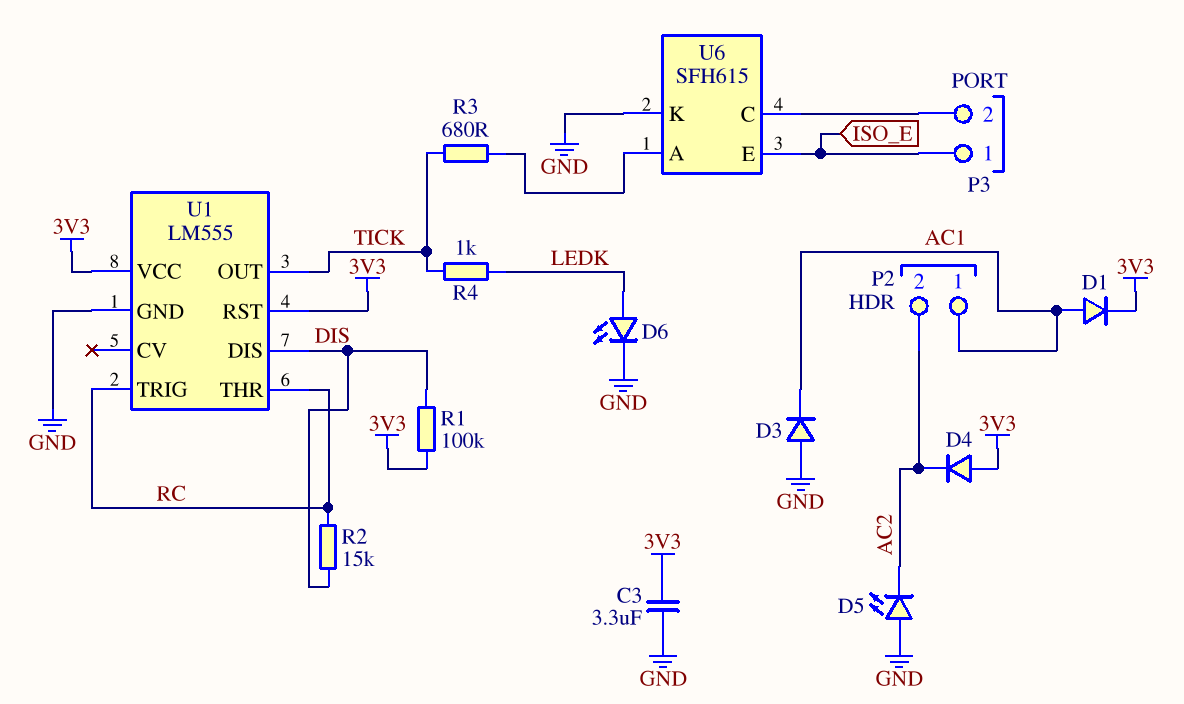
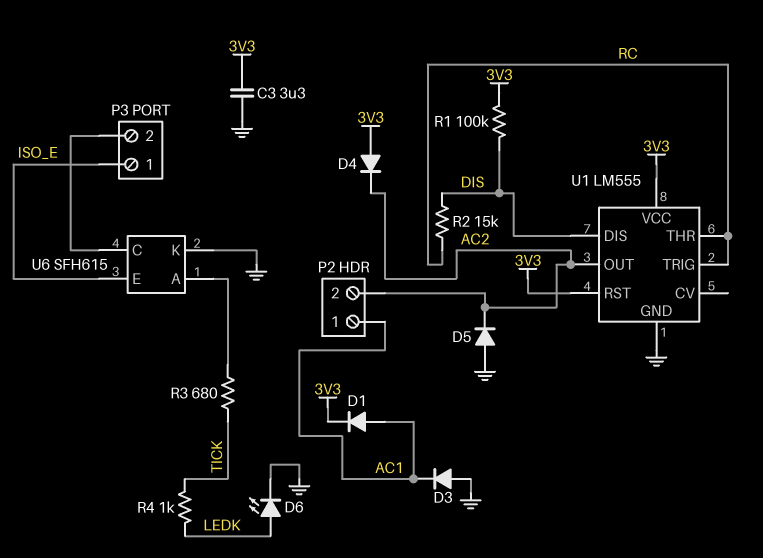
D5: LED (A GND, K AC2) -> diode (A GND, K AC2)
U1 pin OUT: TICK -> AC2

